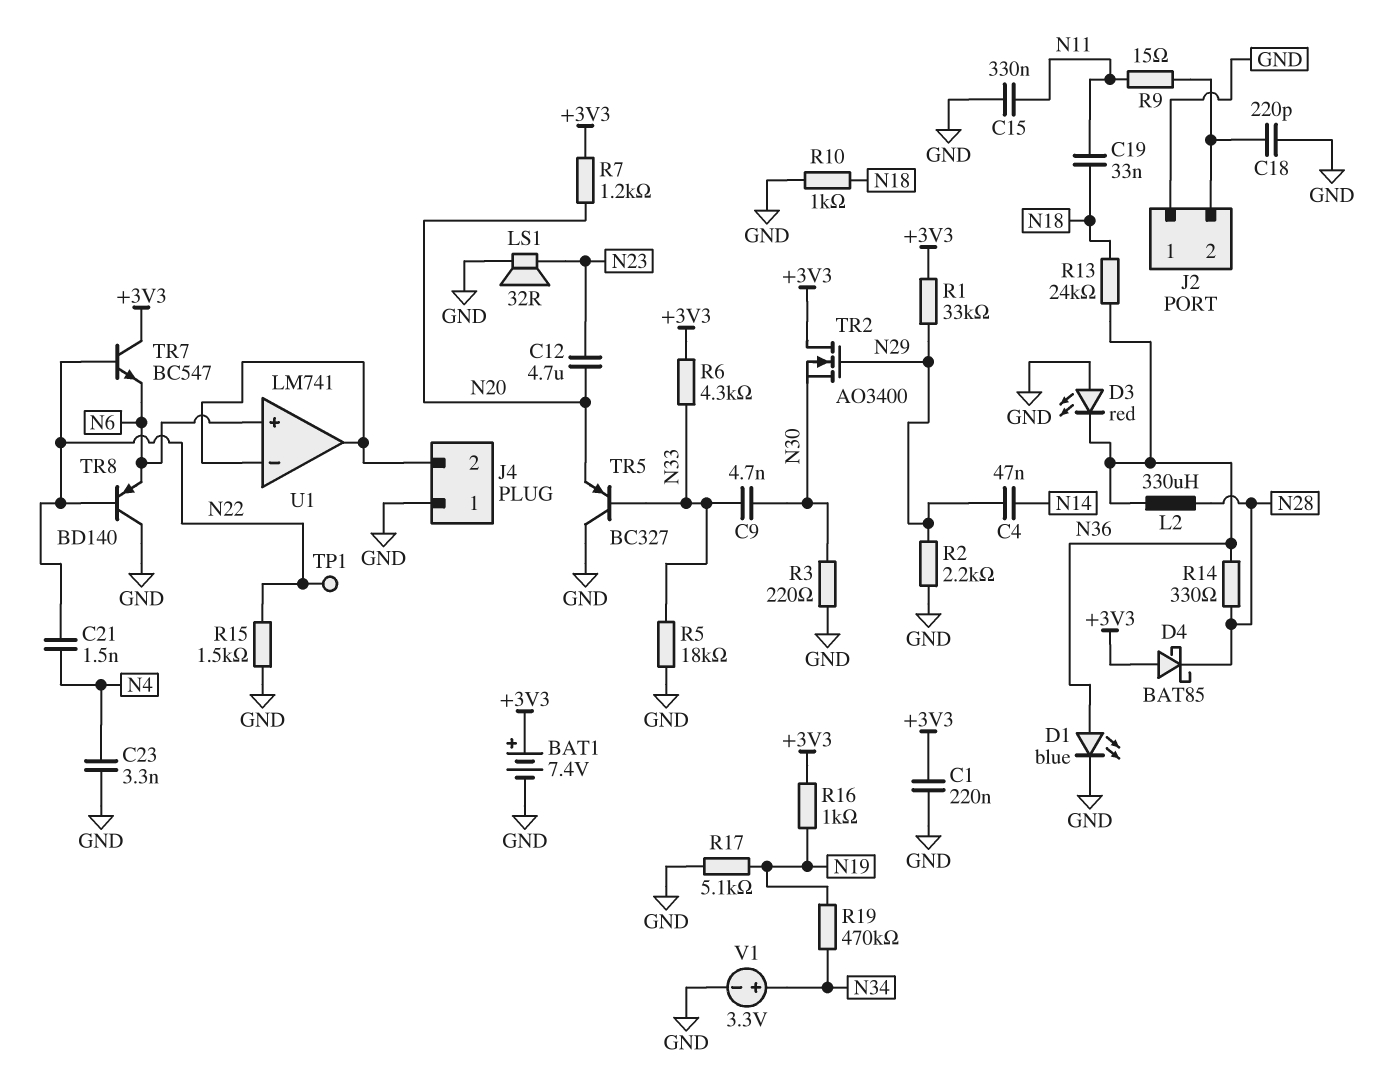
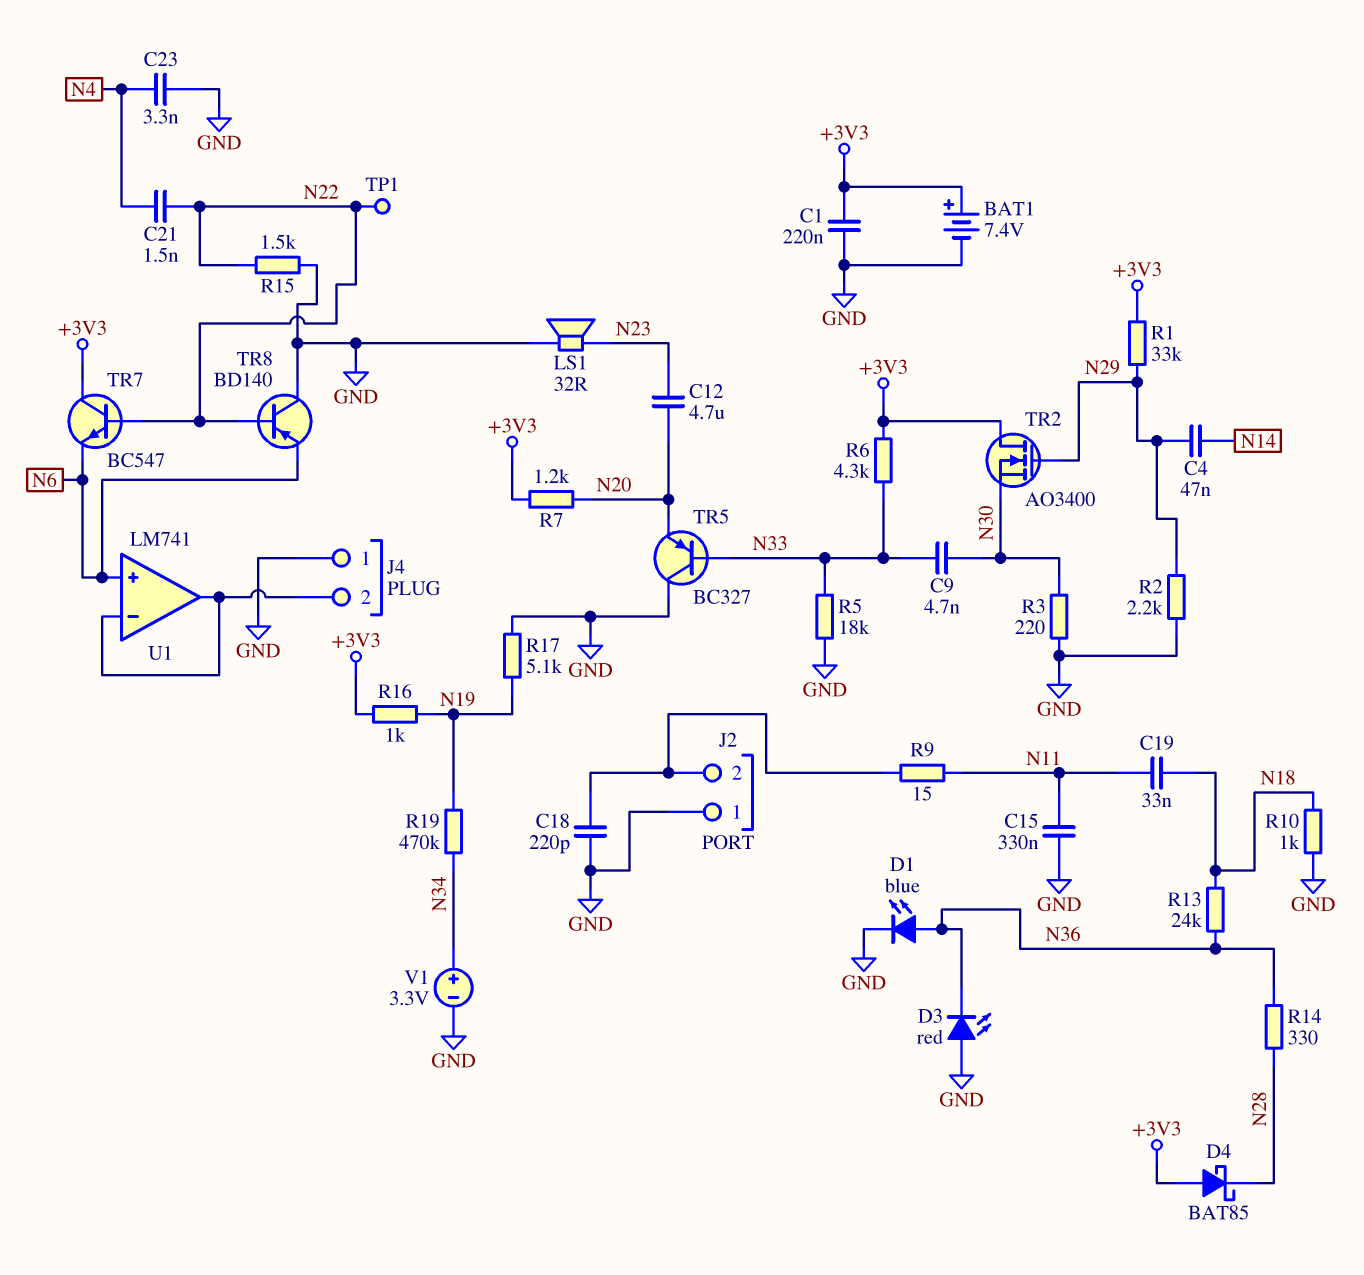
L2: 330uH (N28, N36) -> none

